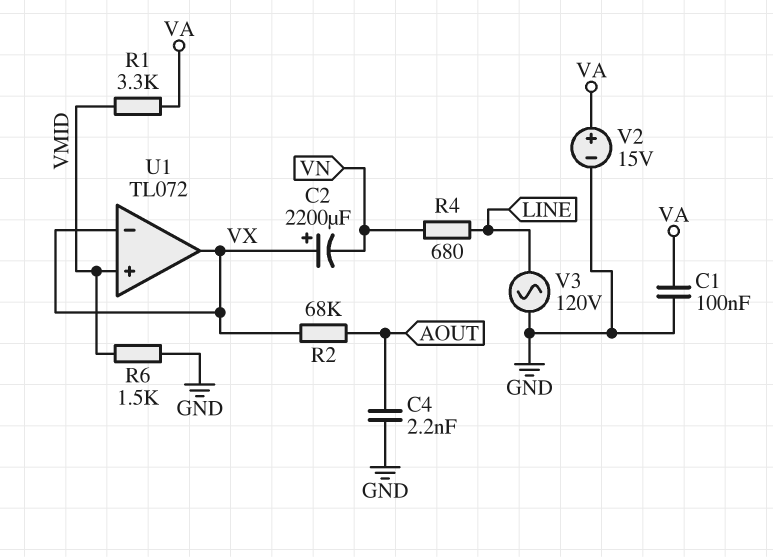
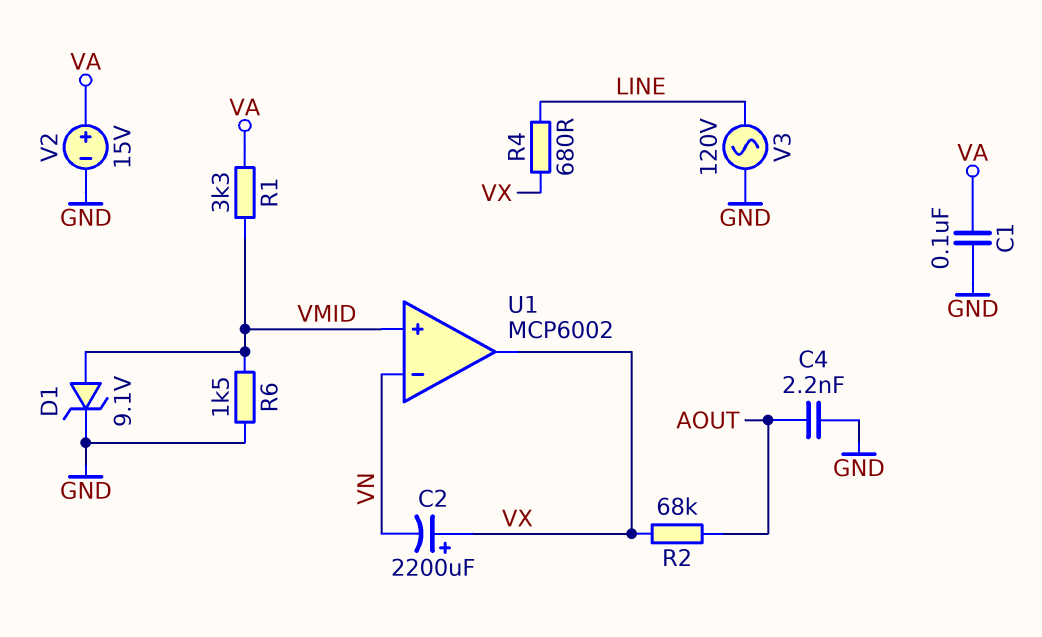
D1: none -> zener 9.1V (A VMID, K GND)
R4: 680 (LINE, VN) -> 680 (LINE, VX)
U1: TL072 -> MCP6002
U1 pin in-: VX -> VN

